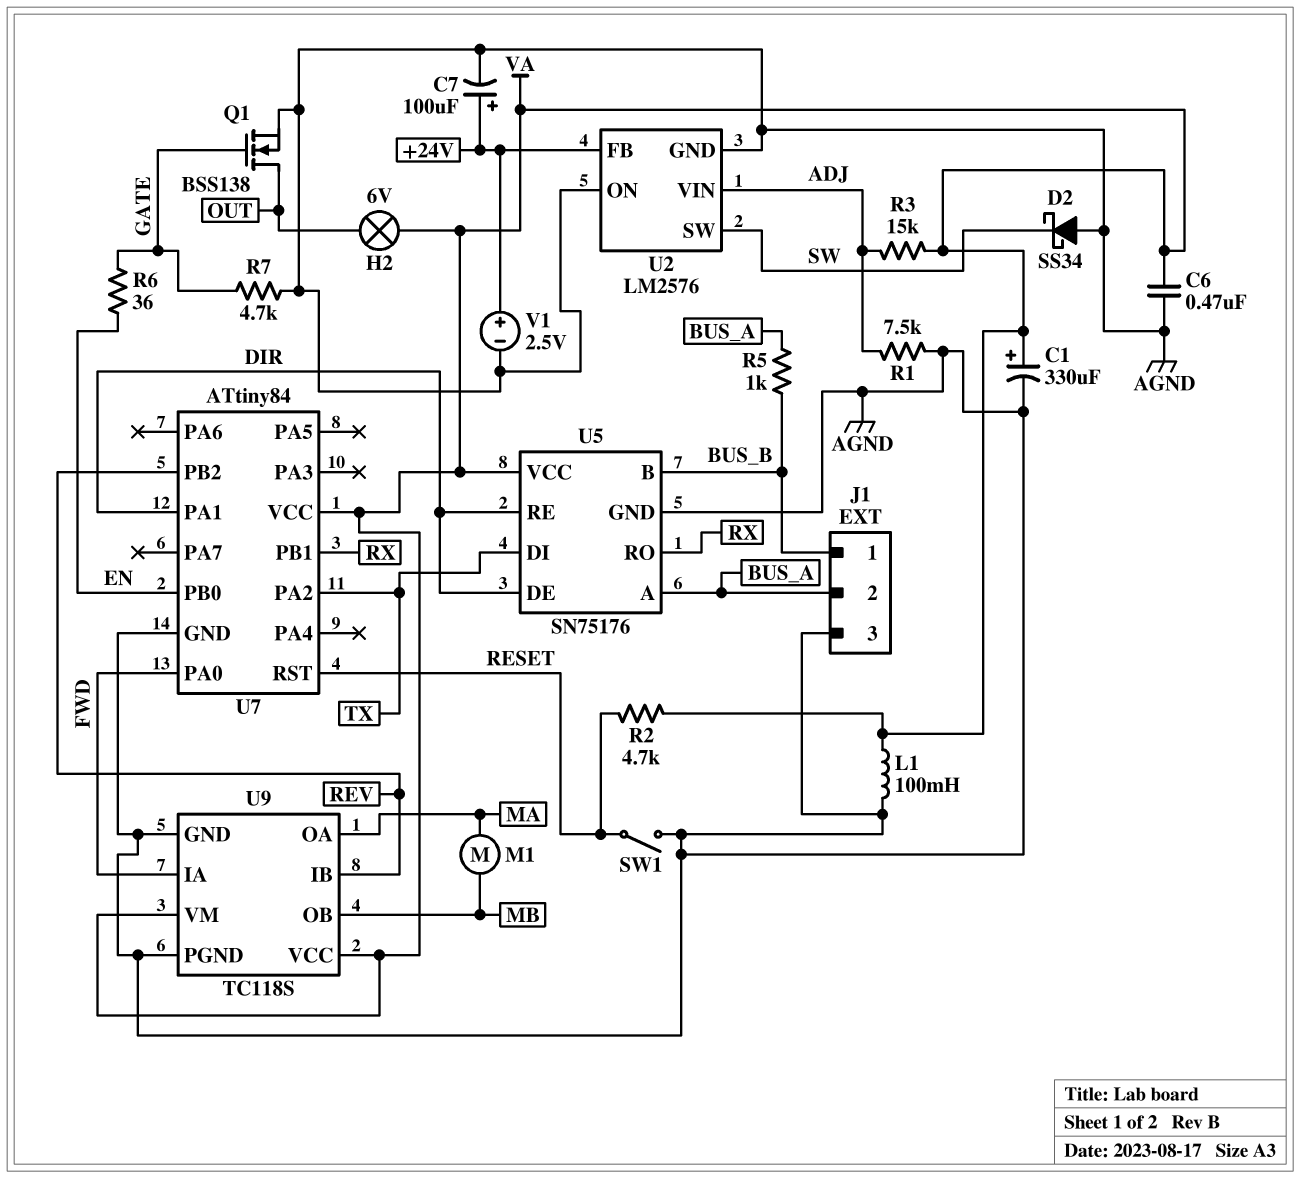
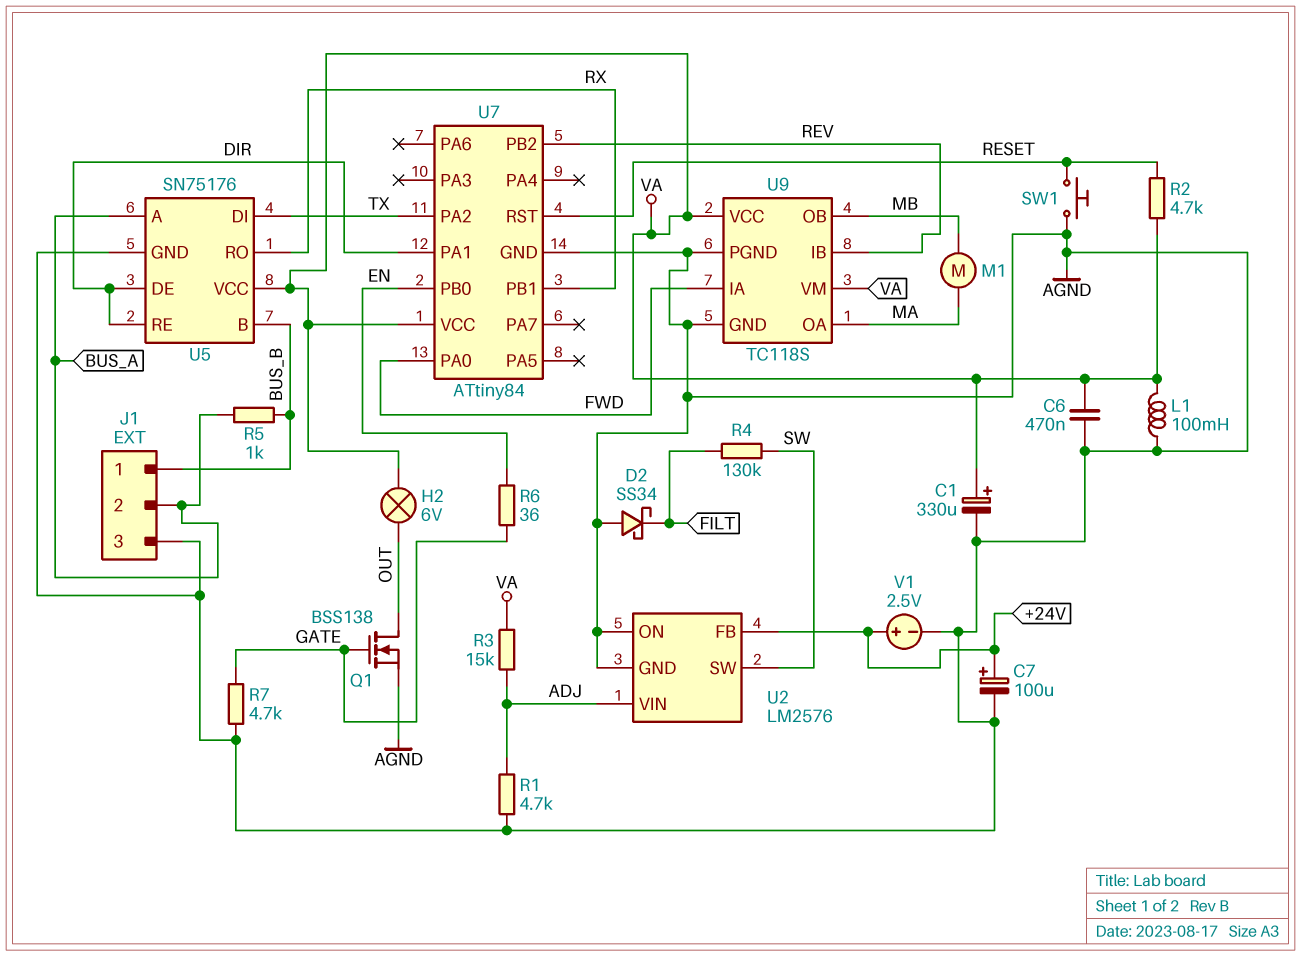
D2: schottky SS34 (A AGND, K SW) -> schottky SS34 (A AGND, K FILT)
R1: 7.5k (ADJ, AGND) -> 4.7k (ADJ, AGND)
R4: none -> 130k (FILT, SW)
SW1: switch (AGND, RESET) -> button (AGND, RESET)

